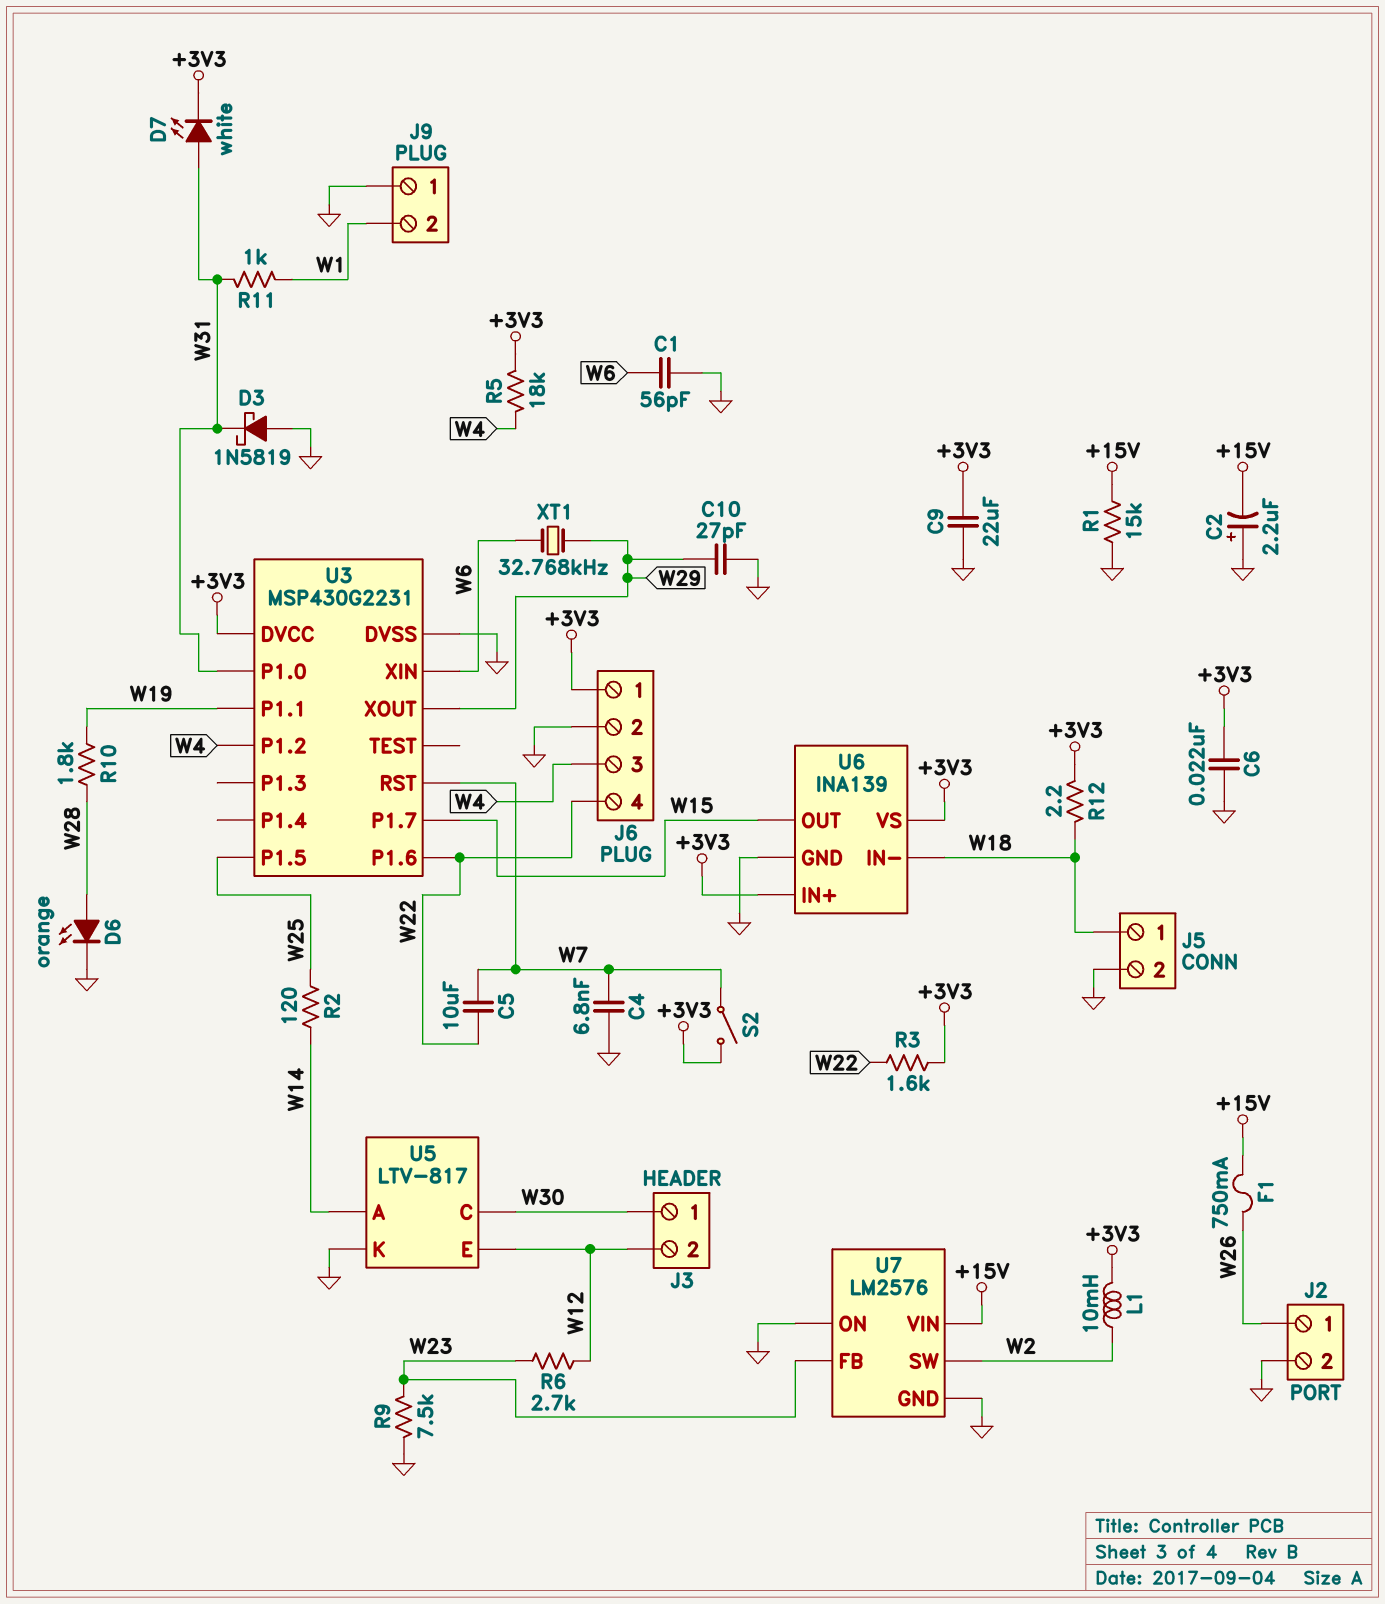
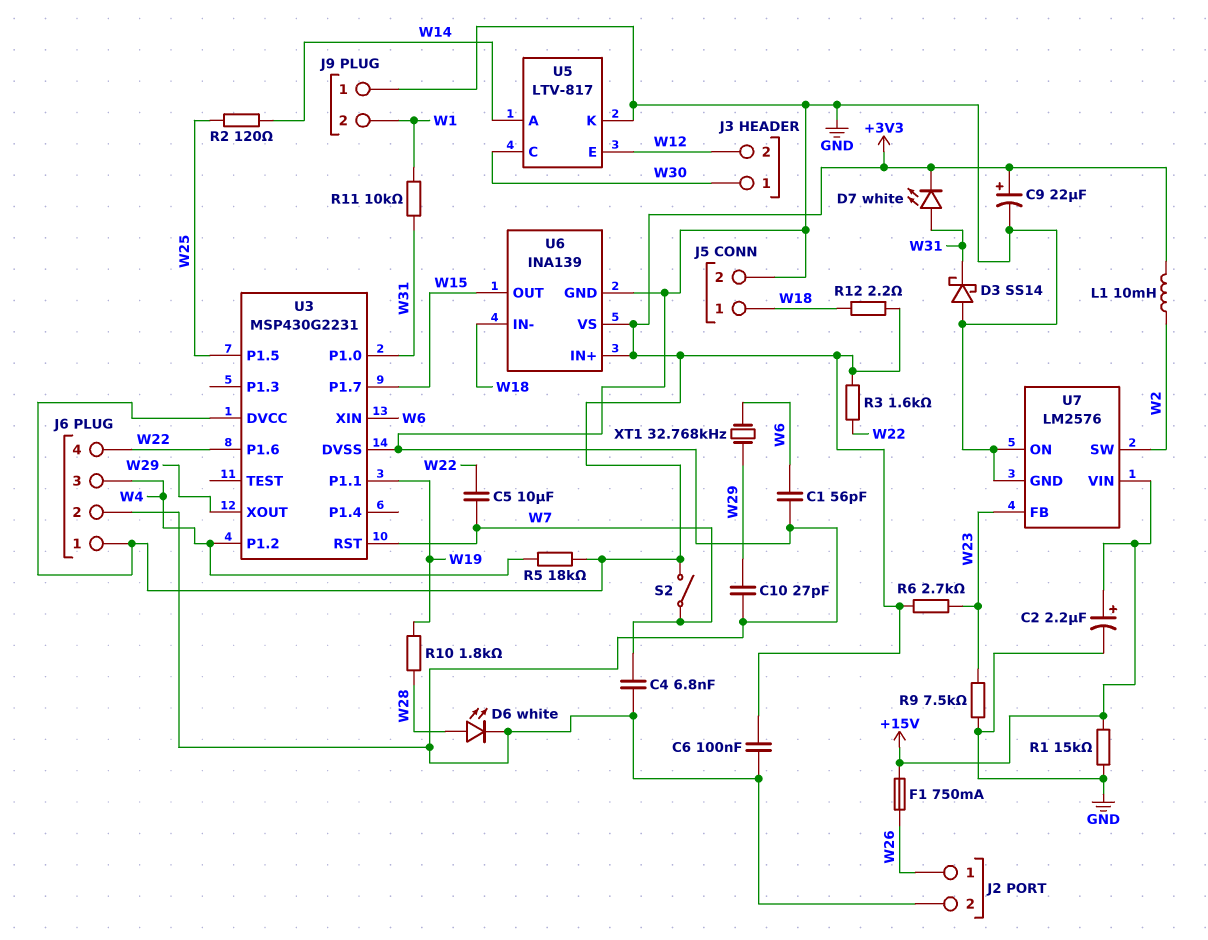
C2: 2.2uF (plus GND, minus +15V) -> 2.2uF (plus +15V, minus GND)
C6: 22nF (+3V3, GND) -> 100nF (+3V3, GND)
C9: 22uF (+3V3, GND) -> 22uF (plus +3V3, minus GND)
D3: schottky 1N5819 (A GND, K W31) -> schottky SS14 (A GND, K W31)
D6: LED orange (A W28, K GND) -> LED white (A W28, K GND)
R6: 2.7k (W12, W23) -> 2.7k (+3V3, W23)
R11: 1k (W1, W31) -> 10k (W1, W31)

